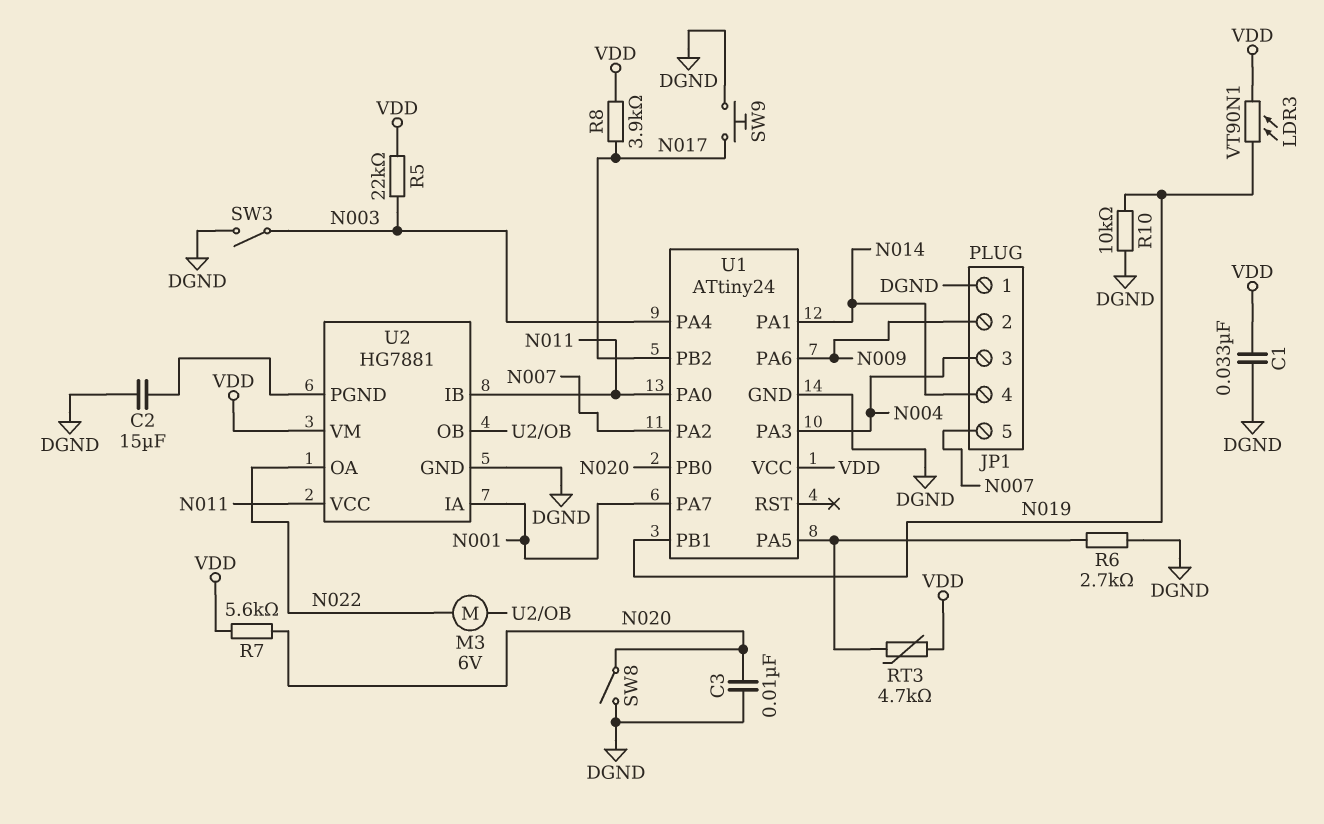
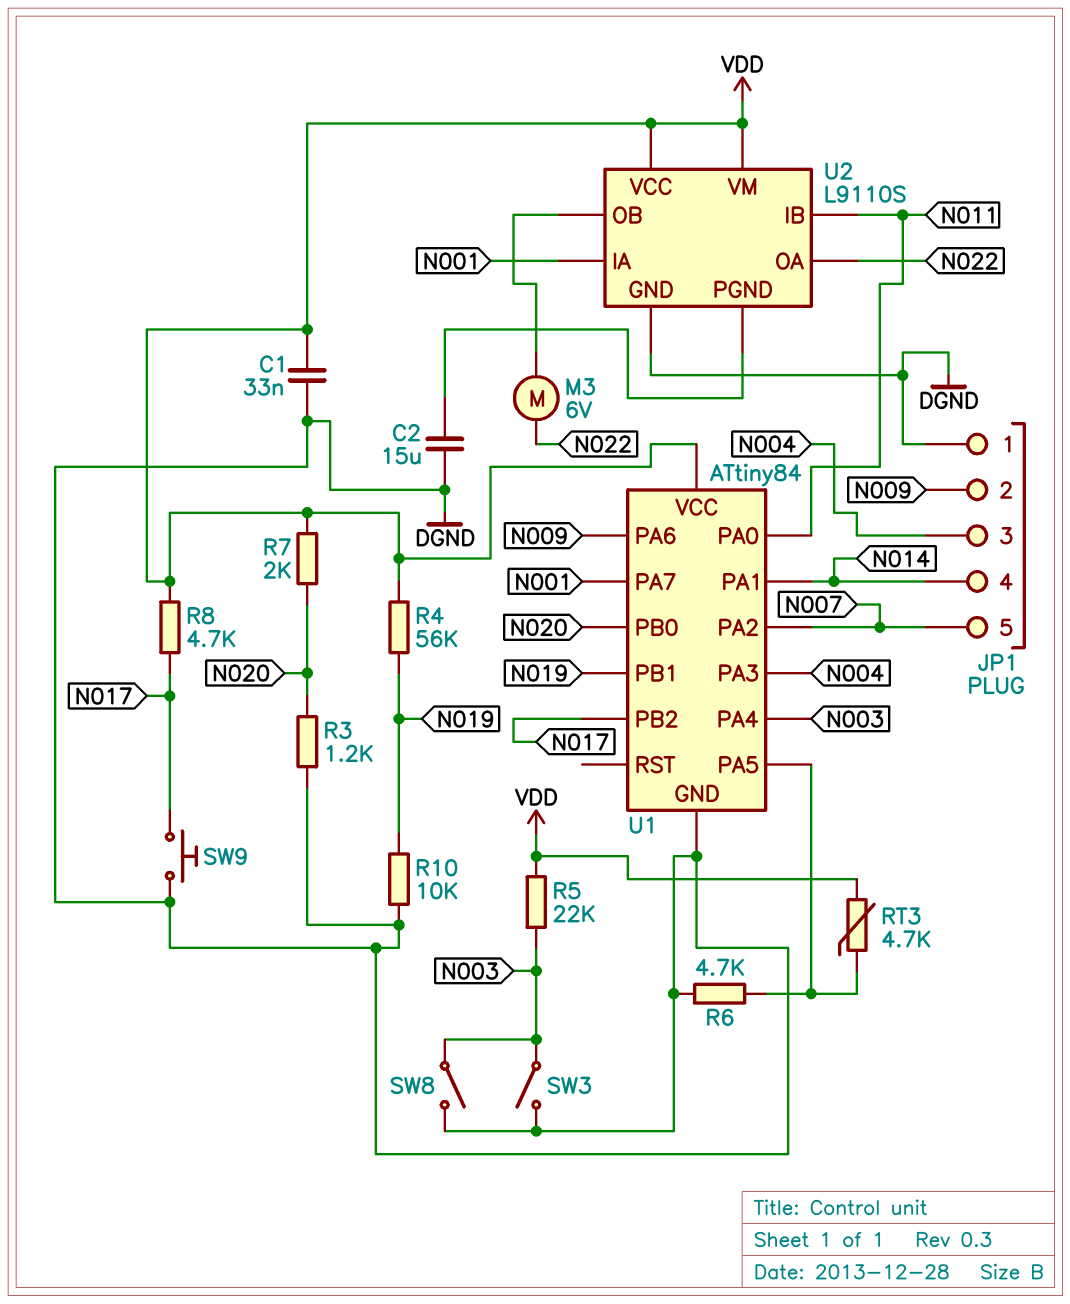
C3: 10nF (DGND, N020) -> none
LDR3: VT90N1 (N019, VDD) -> none
R3: none -> 1.2k (DGND, N020)
R4: none -> 56k (N019, VDD)
R6: 2.7k (DGND, U1/PA5) -> 4.7k (DGND, U1/PA5)
R7: 5.6k (N020, VDD) -> 2k (N020, VDD)
R8: 3.9k (N017, VDD) -> 4.7k (N017, VDD)
SW8: switch (DGND, N020) -> switch (DGND, N003)
U1: ATtiny24 -> ATtiny84
U2: HG7881 -> L9110S
U2 pin VCC: N011 -> VDD

